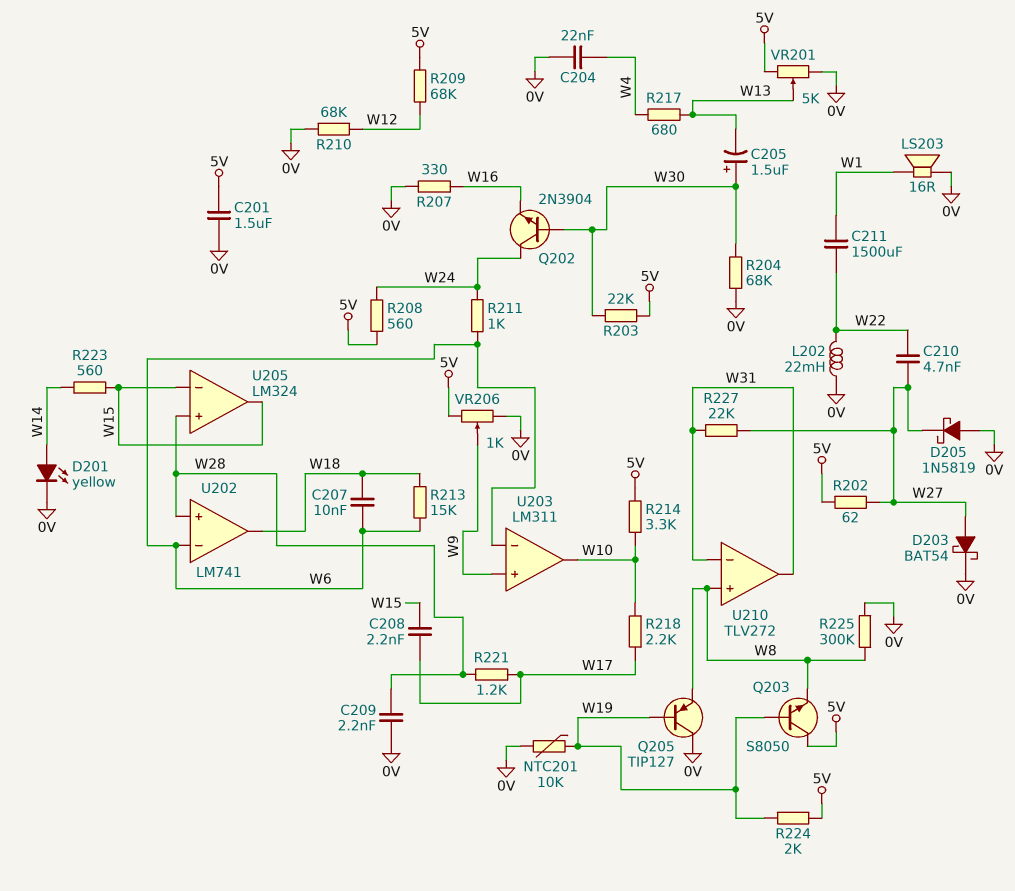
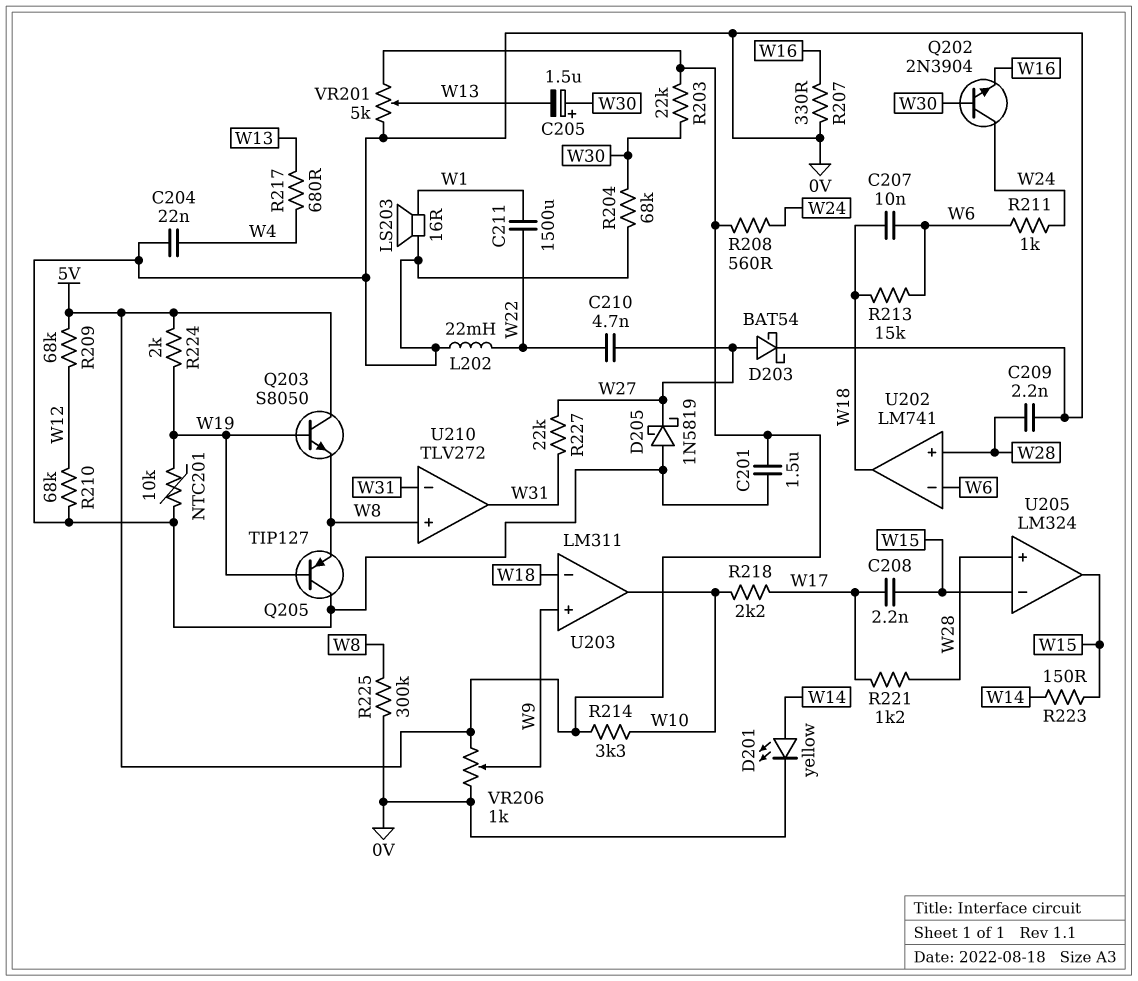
R202: 62 (5V, W27) -> none
R223: 560 (W14, W15) -> 150 (W14, W15)
U203 pin in-: W6 -> W18

